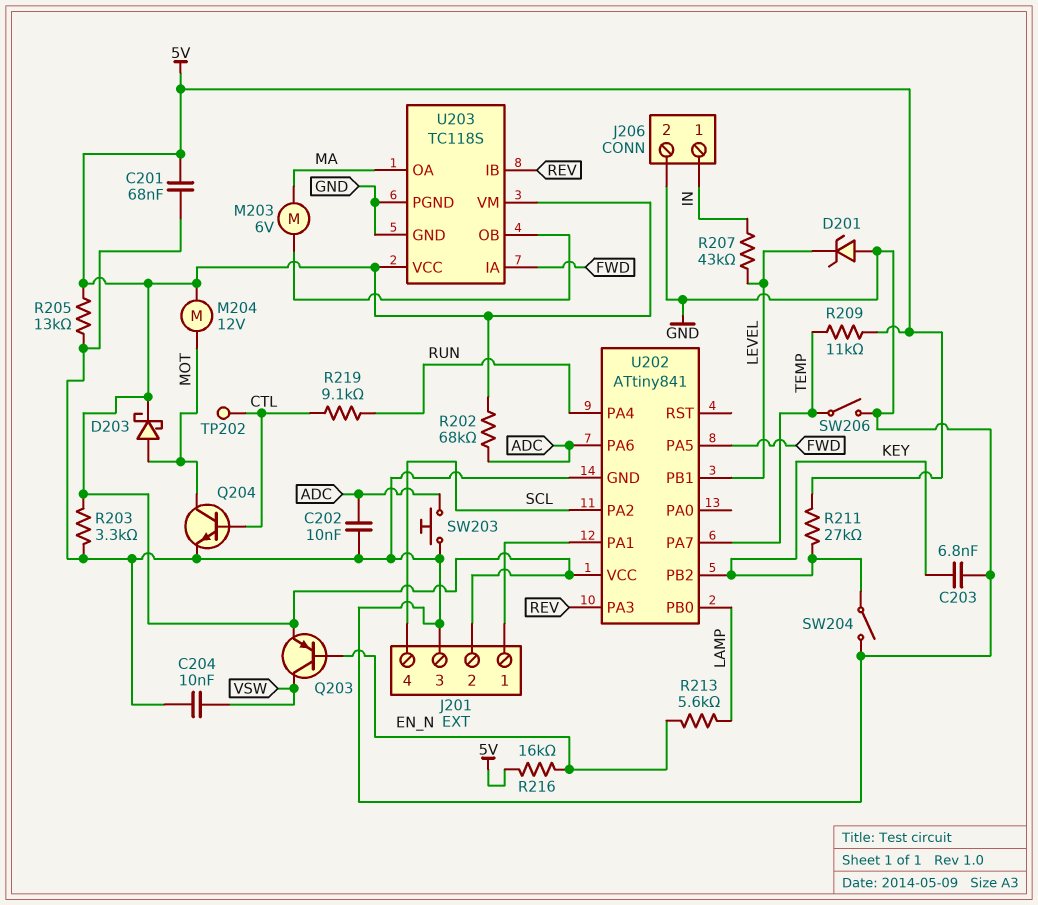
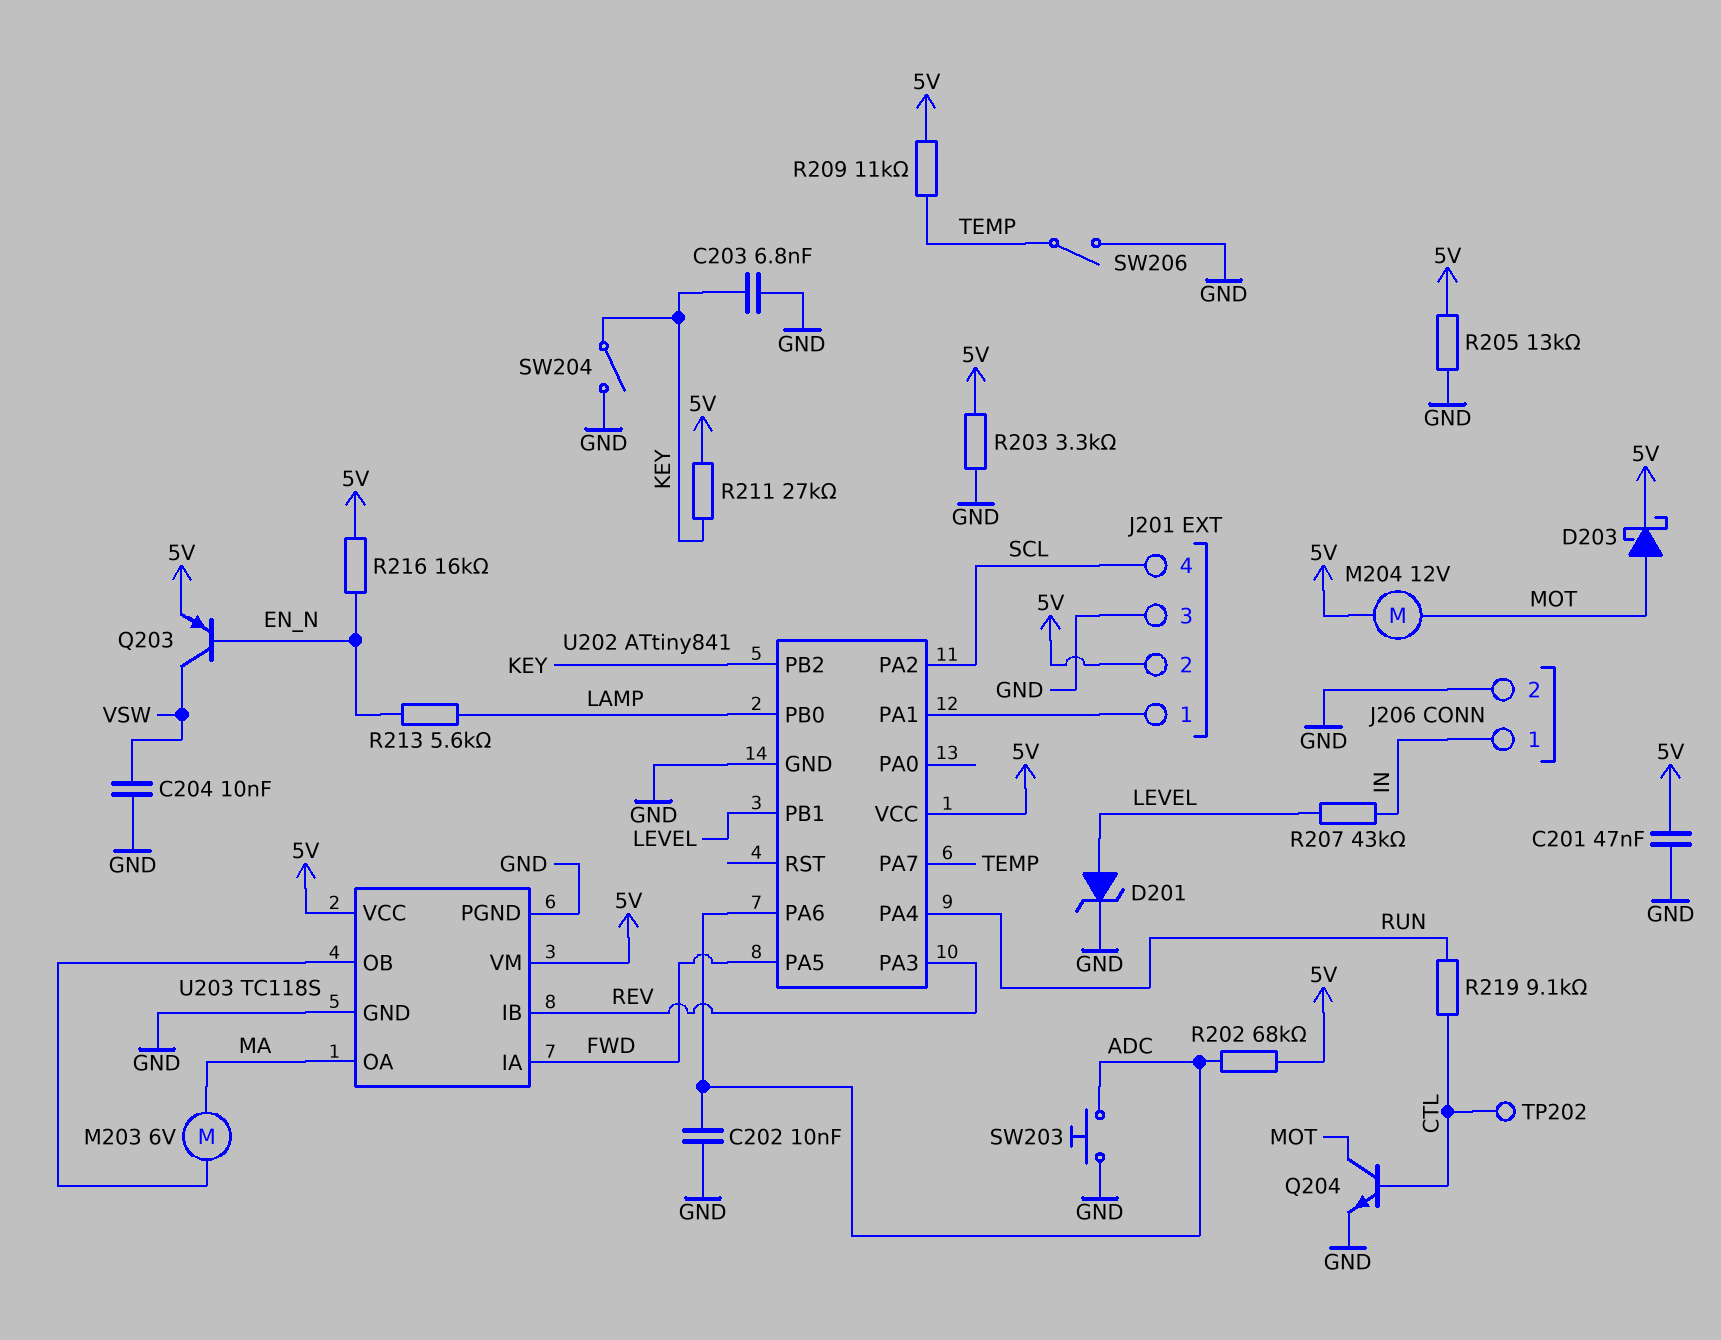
C201: 68nF (5V, GND) -> 47nF (5V, GND)
D201: zener (A GND, K LEVEL) -> zener (A LEVEL, K GND)

